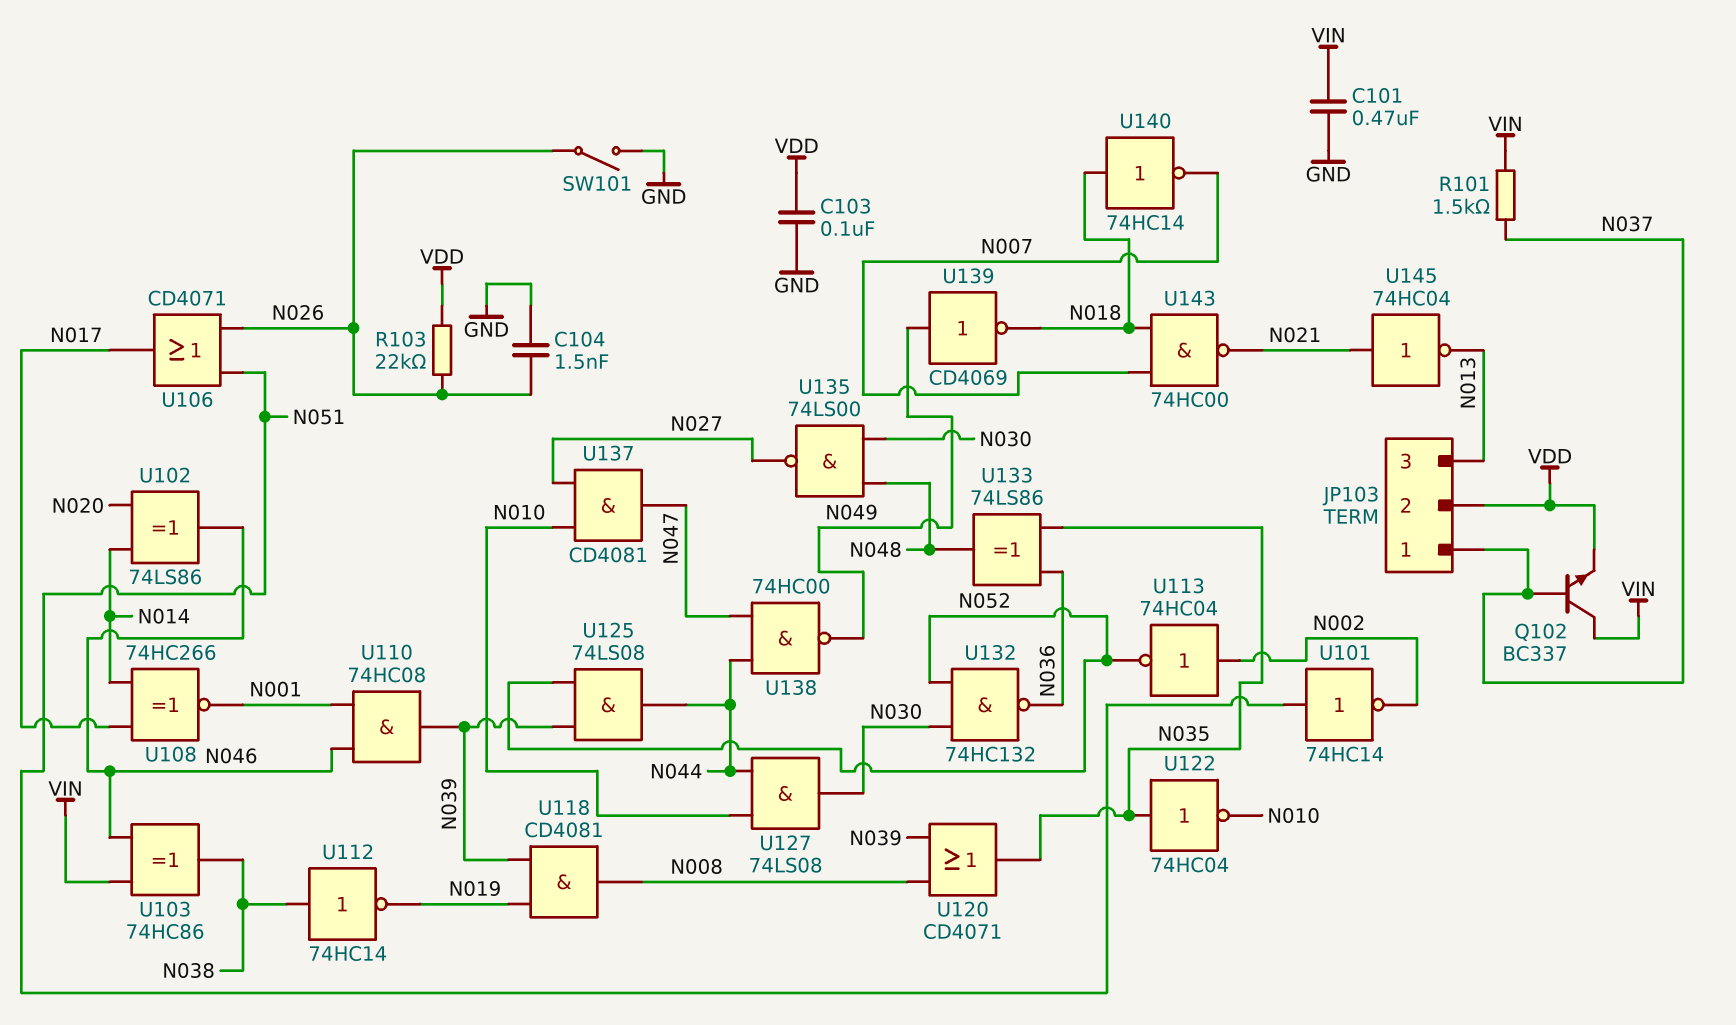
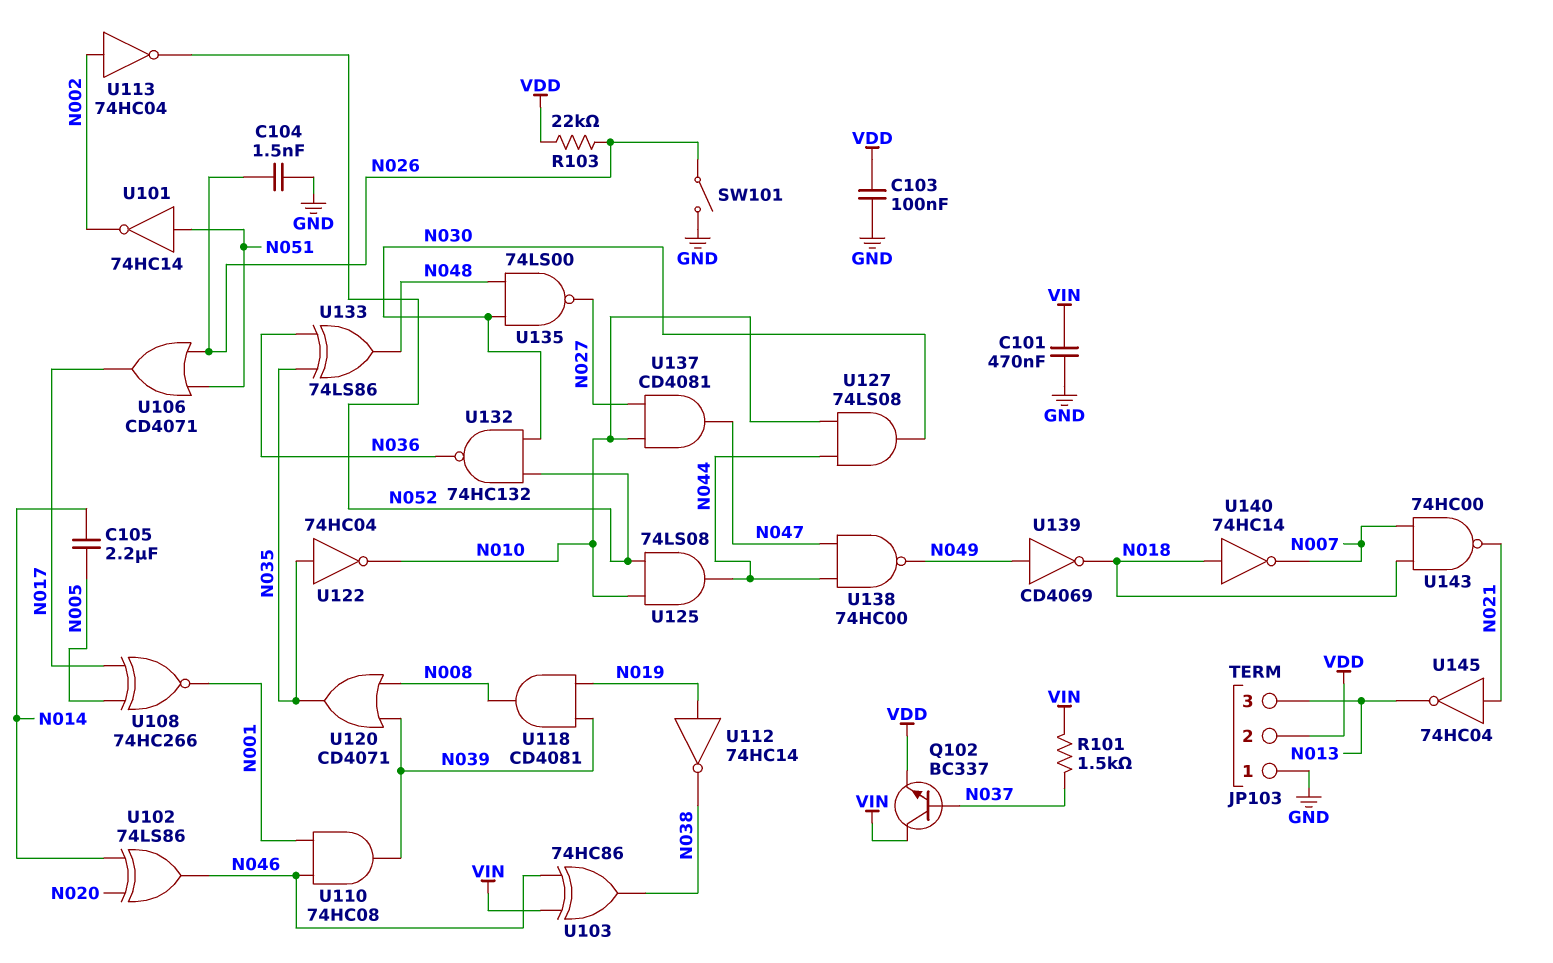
C105: none -> 2.2uF (N005, N014)
JP103 pin 1: N037 -> GND
U108: XNOR 74HC266 (in N014, in N017, out N001) -> XNOR 74HC266 (in N005, in N017, out N001)
U112: NOT 74HC14 (in N038, out N019) -> NOT 74HC14 (in N019, out N038)
U125: AND 74LS08 (in N039, in N052, out N044) -> AND 74LS08 (in N010, in N052, out N044)

